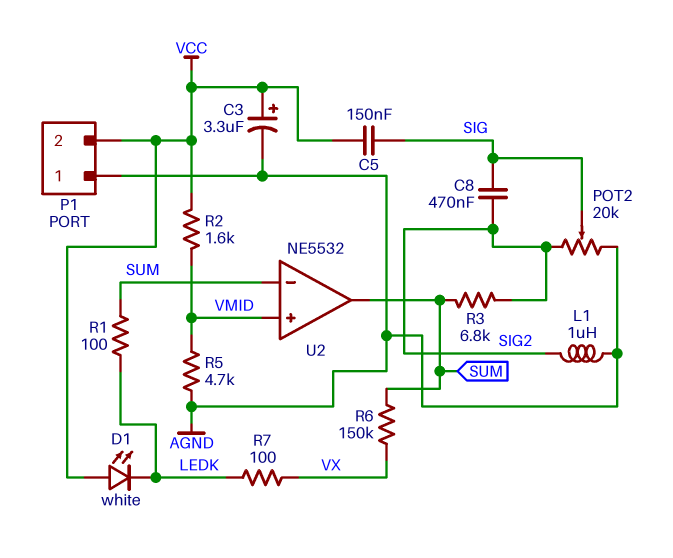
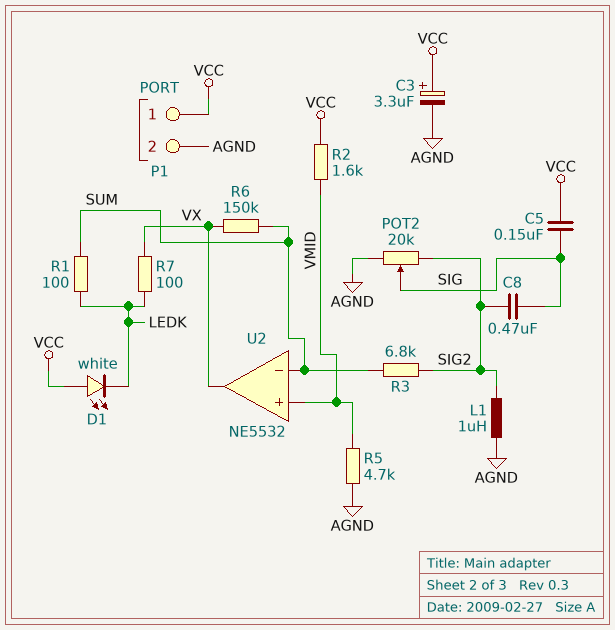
P1 pin 1: AGND -> VCC
P1 pin 2: VCC -> AGND
U2 pin out: SUM -> VX

